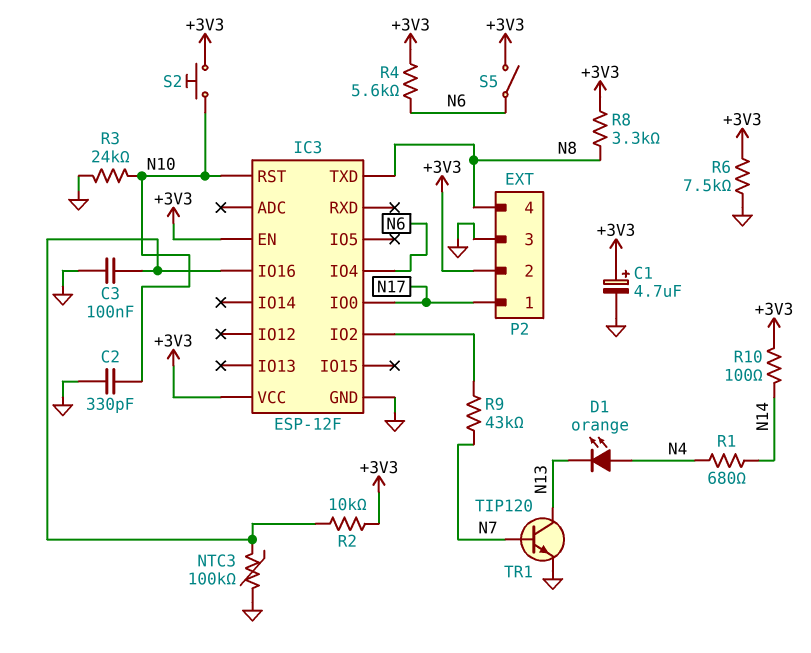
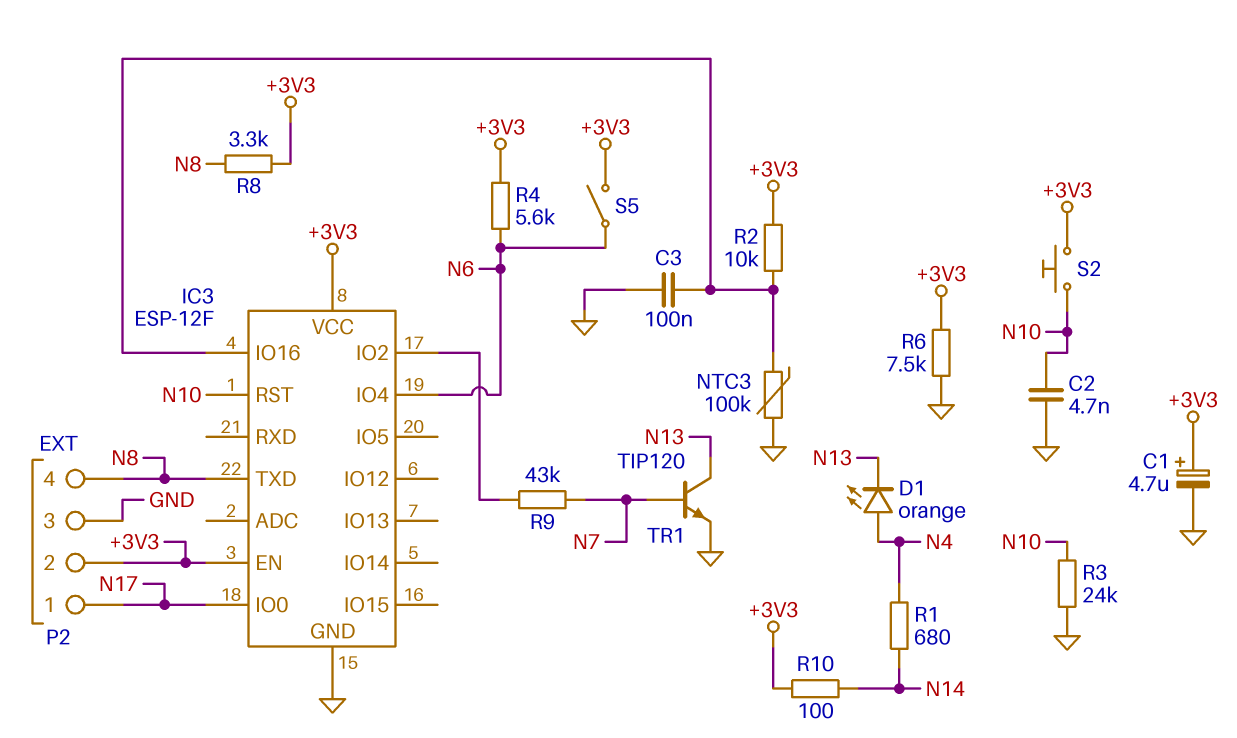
C2: 330pF (GND, N10) -> 4.7nF (GND, N10)

